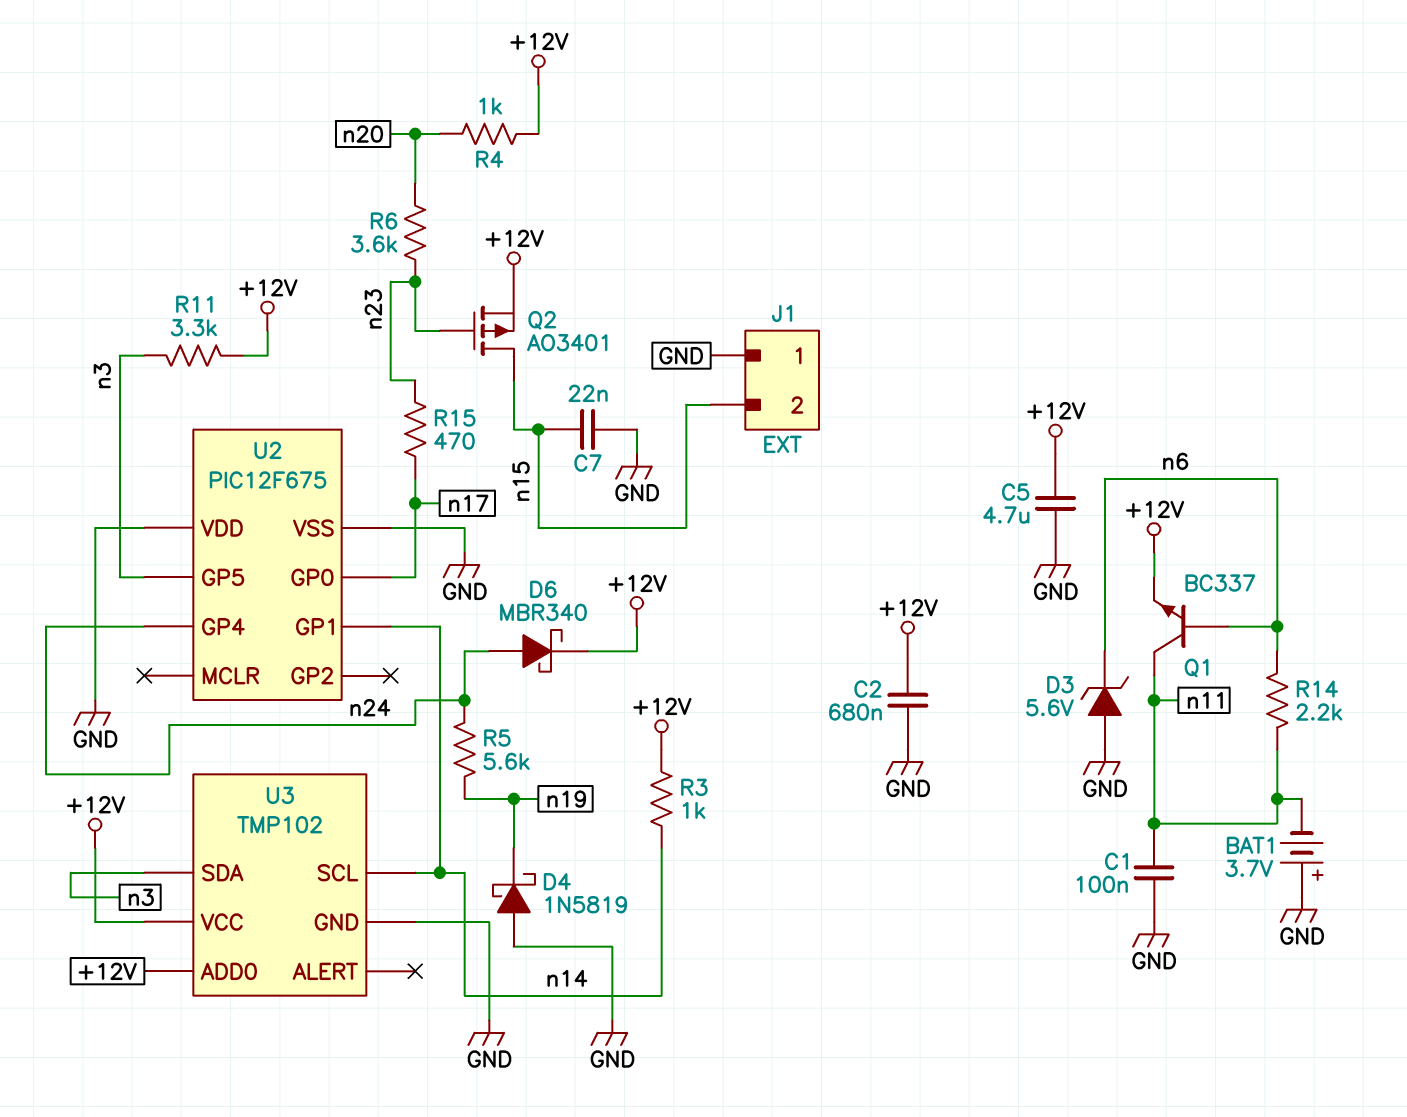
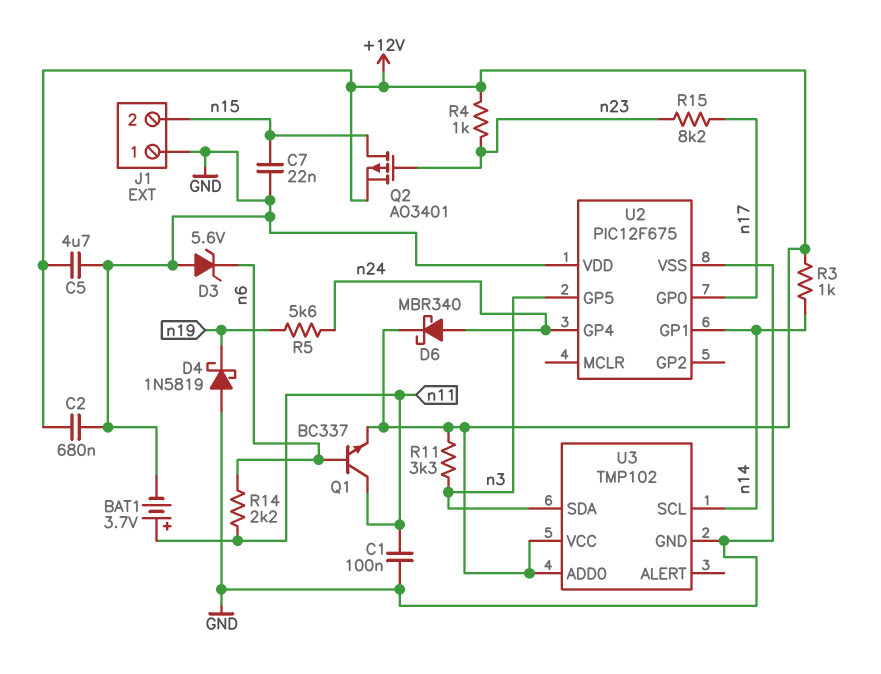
BAT1: 3.7V (plus GND, minus n11) -> 3.7V (plus n11, minus GND)
R4: 1k (+12V, n20) -> 1k (+12V, n23)
R6: 3.6k (n20, n23) -> none
R15: 470 (n17, n23) -> 8.2k (n17, n23)

